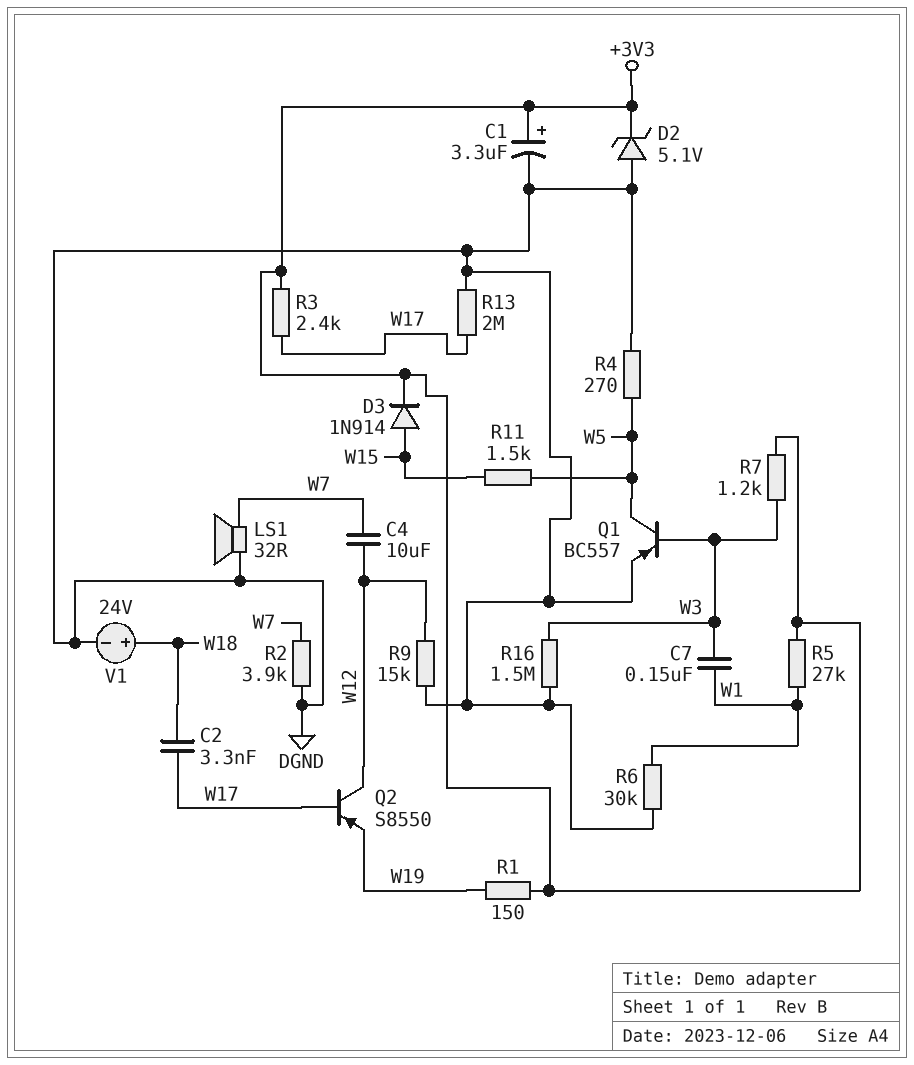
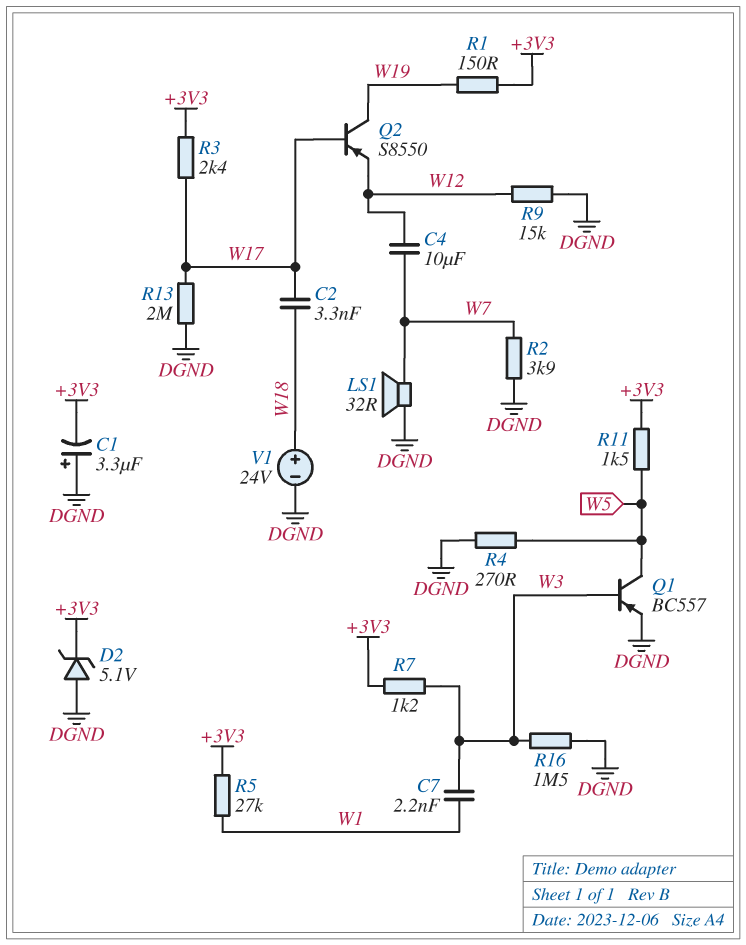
C1: 3.3uF (plus +3V3, minus DGND) -> 3.3uF (plus DGND, minus +3V3)
C7: 150nF (W1, W3) -> 2.2nF (W1, W3)
D3: diode 1N914 (A W15, K +3V3) -> none
Q2: PNP S8550 (B W17, C W12, E W19) -> PNP S8550 (B W17, C W19, E W12)
R6: 30k (DGND, W1) -> none
R11: 1.5k (W5, W15) -> 1.5k (+3V3, W5)

